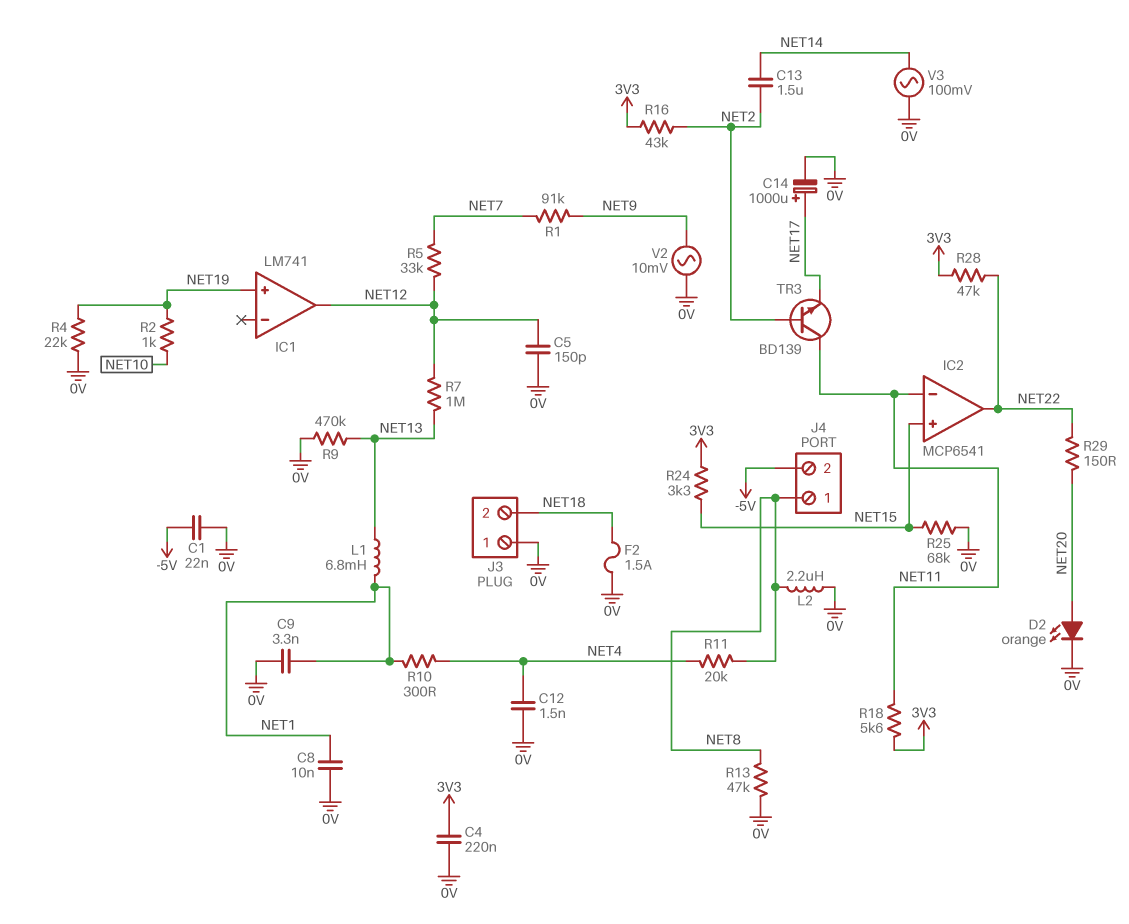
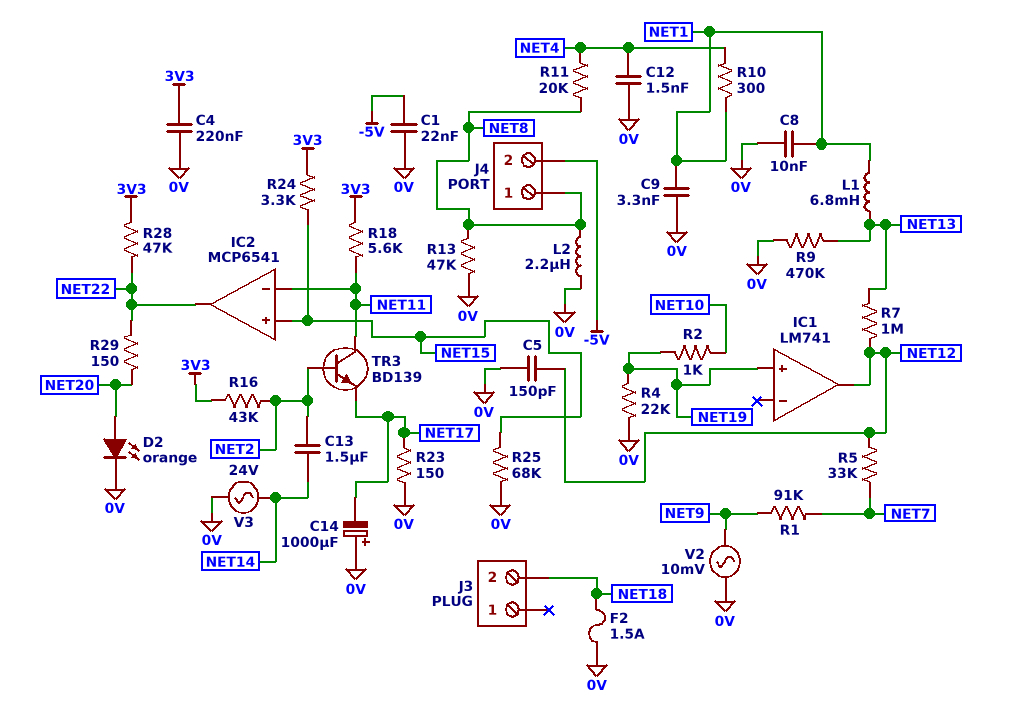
C14: 1000uF (plus NET17, minus 0V) -> 1000uF (plus 0V, minus NET17)
J3 pin 1: 0V -> none
R23: none -> 150 (0V, NET17)
V3: AC 100mV (0V, NET14) -> AC 24V (0V, NET14)

